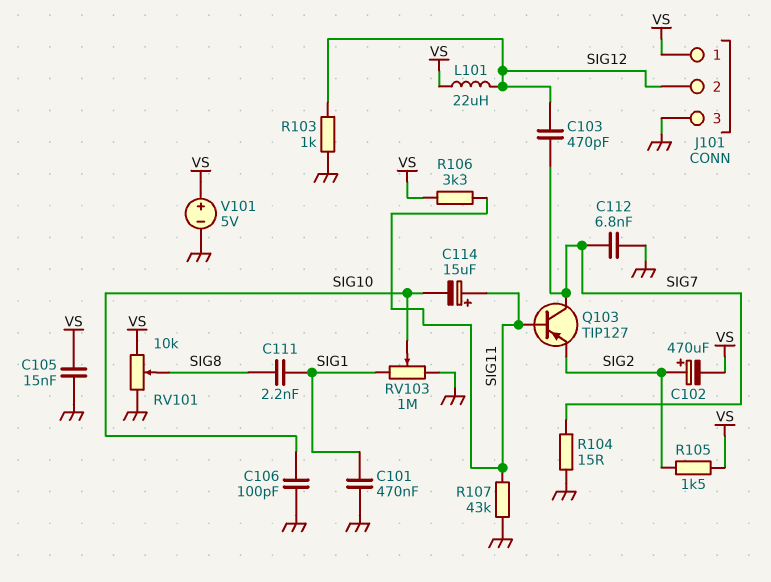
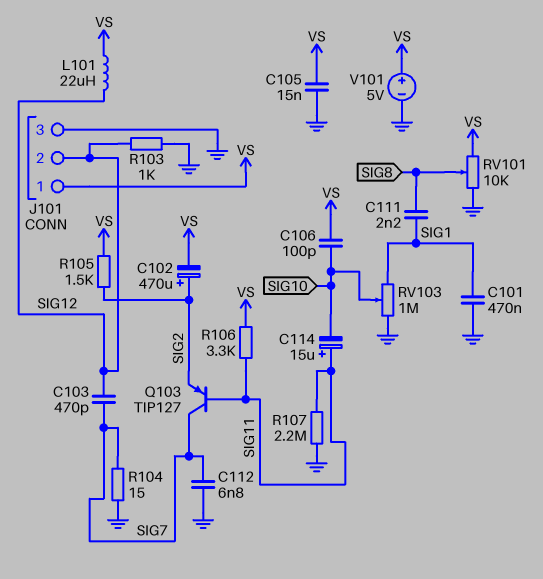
C106: 100pF (GND, SIG10) -> 100pF (SIG10, VS)
R107: 43k (GND, SIG11) -> 2.2M (GND, SIG11)

